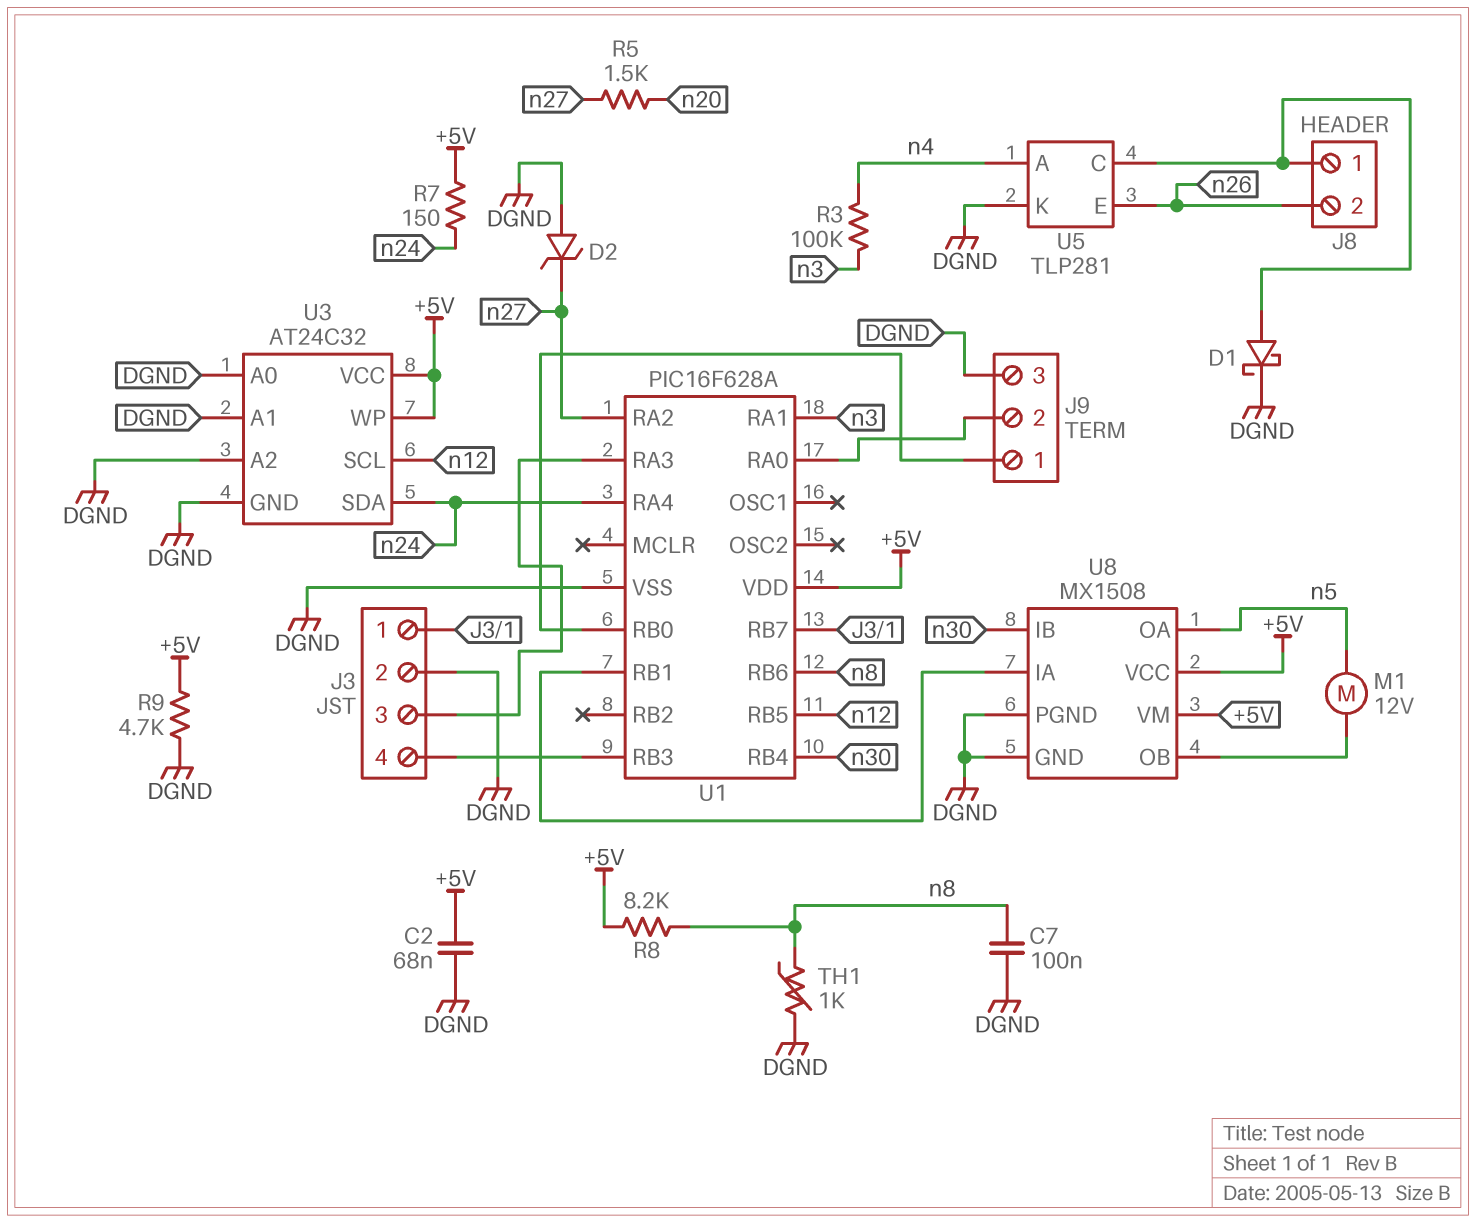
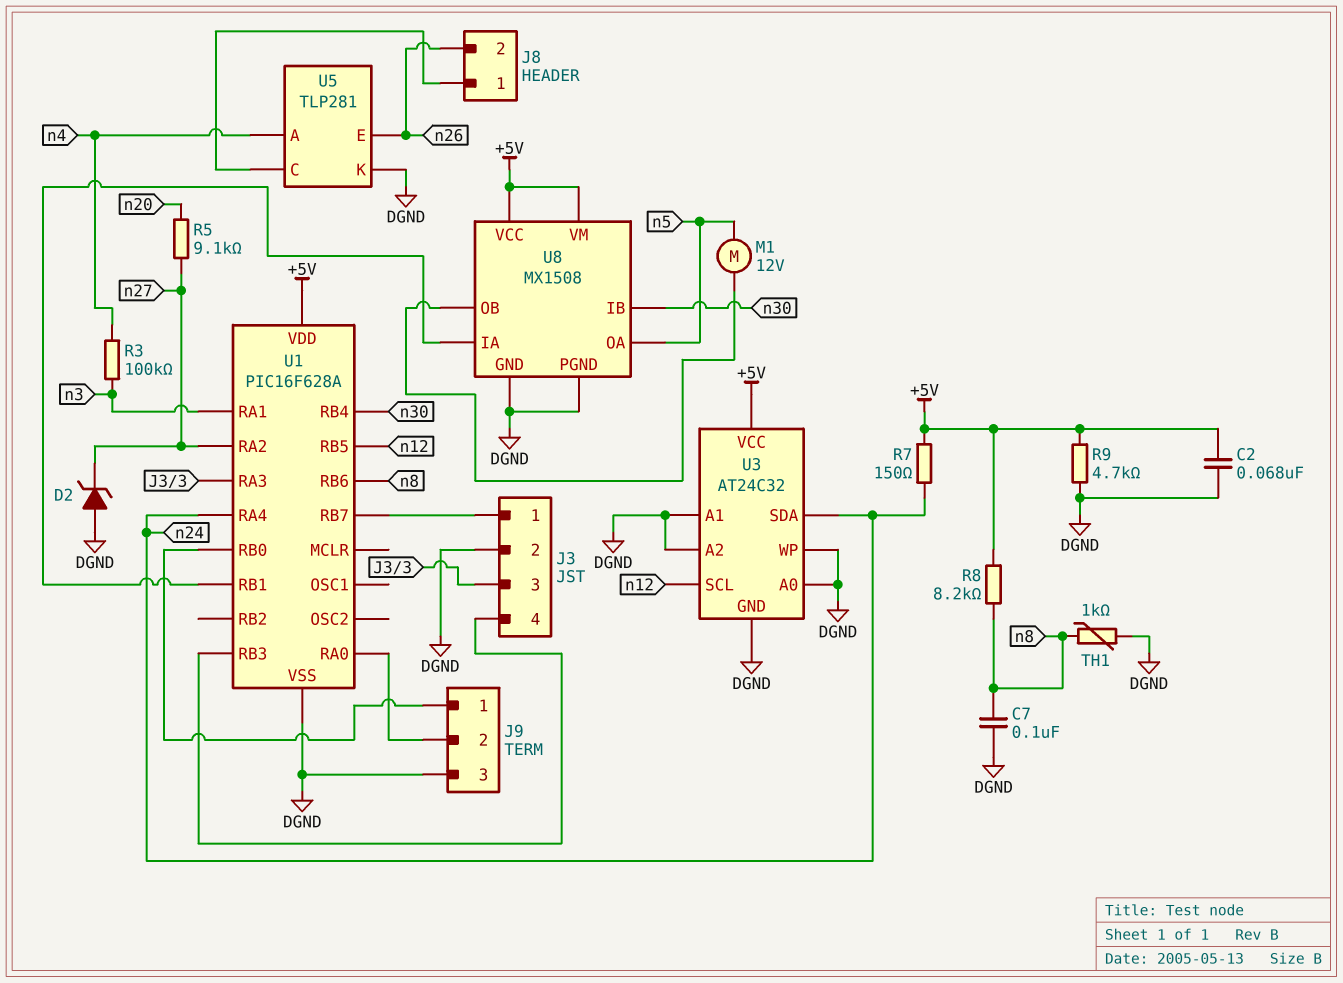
D1: schottky (A J8/1, K DGND) -> none
R5: 1.5k (n20, n27) -> 9.1k (n20, n27)
U3 pin WP: +5V -> DGND

